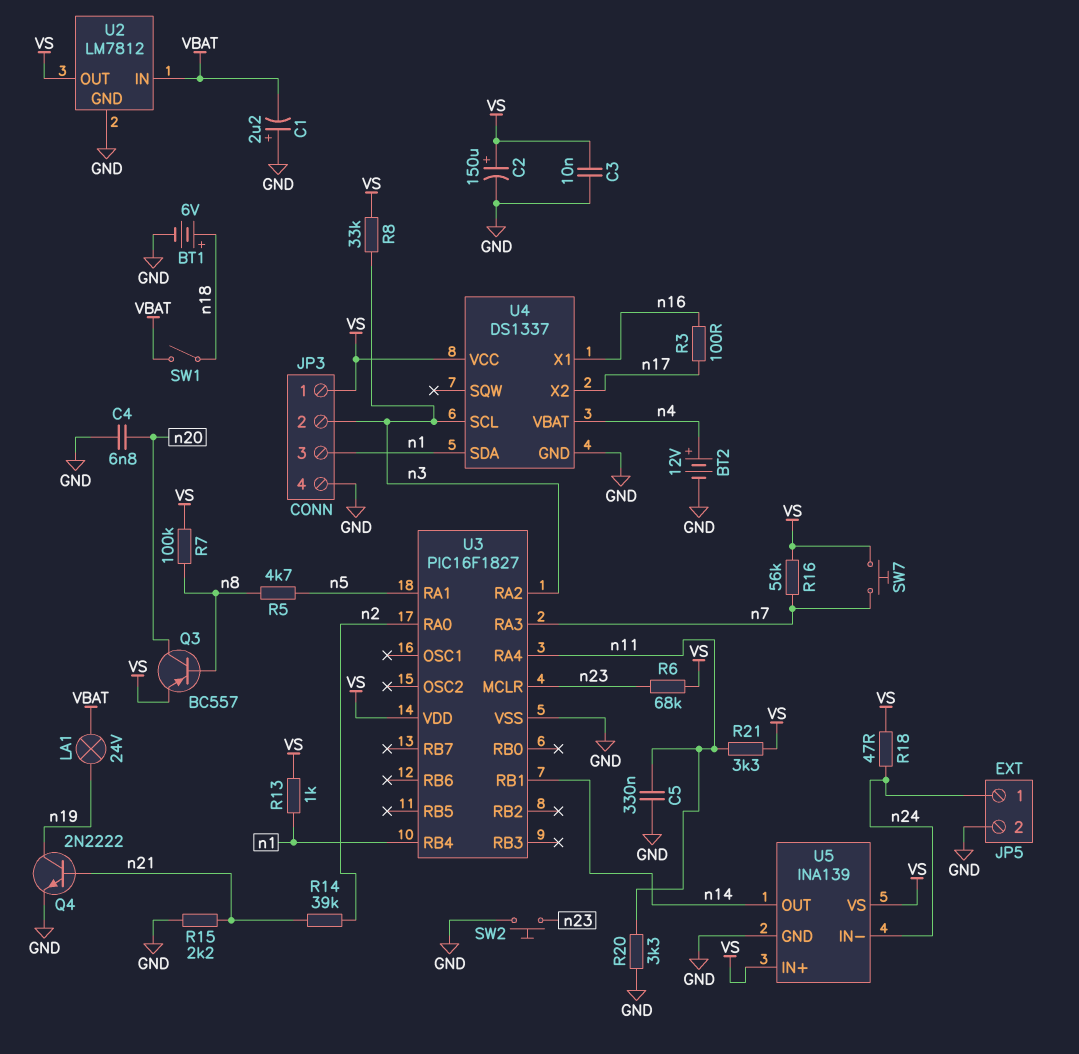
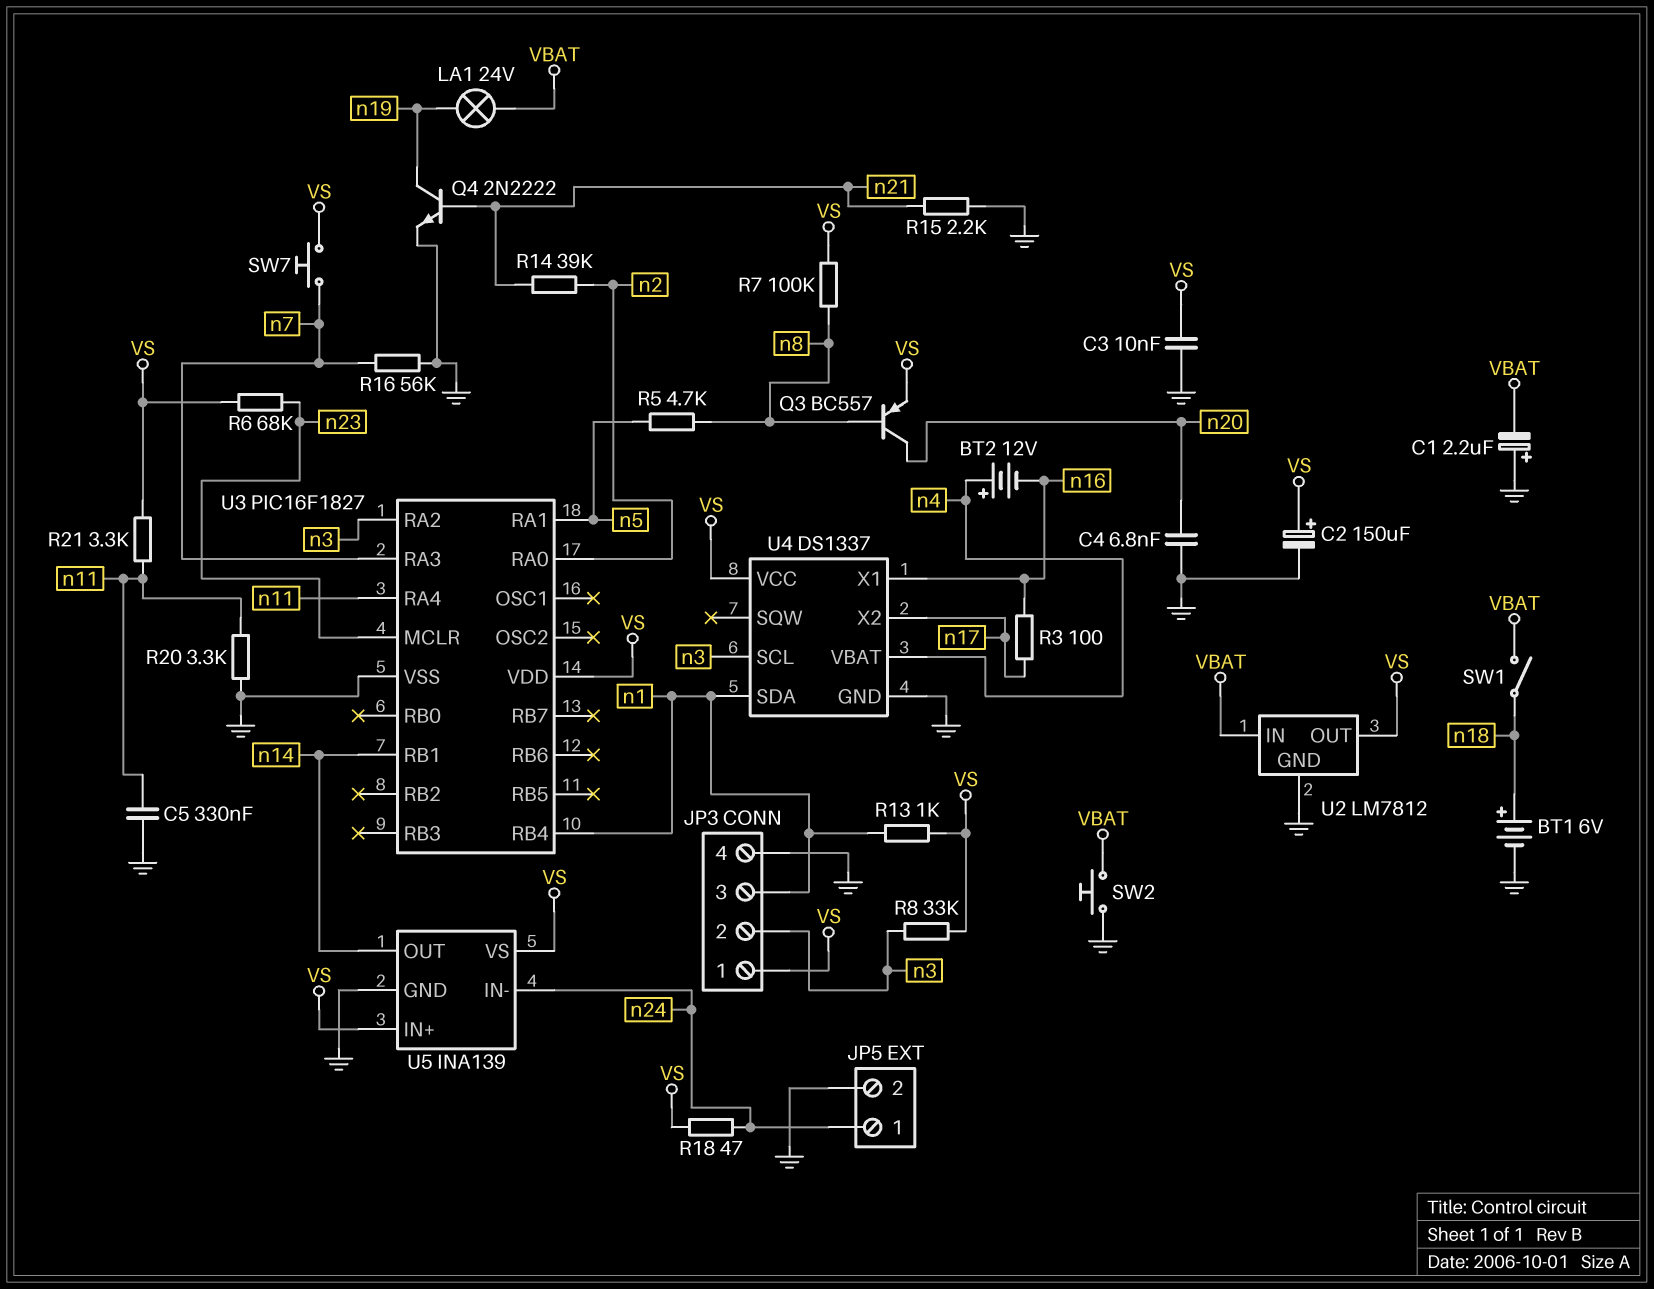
BT2: 12V (plus n4, minus GND) -> 12V (plus n4, minus n16)
R16: 56k (VS, n7) -> 56k (GND, n7)
SW2: button (GND, n23) -> button (GND, VBAT)

